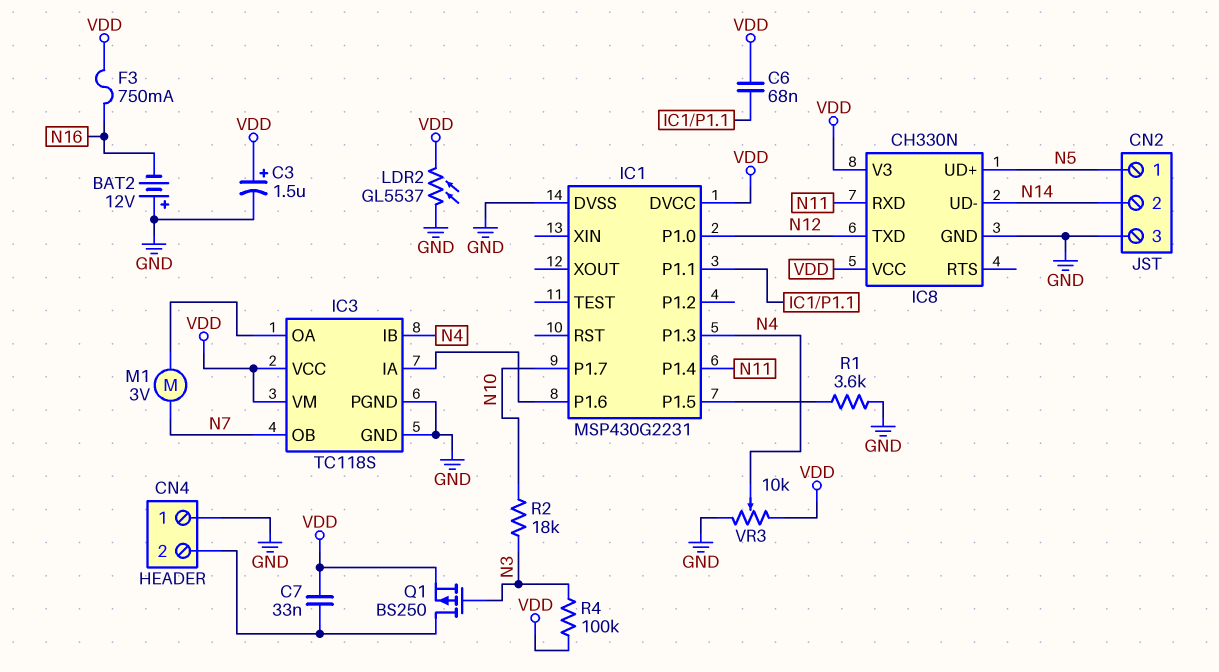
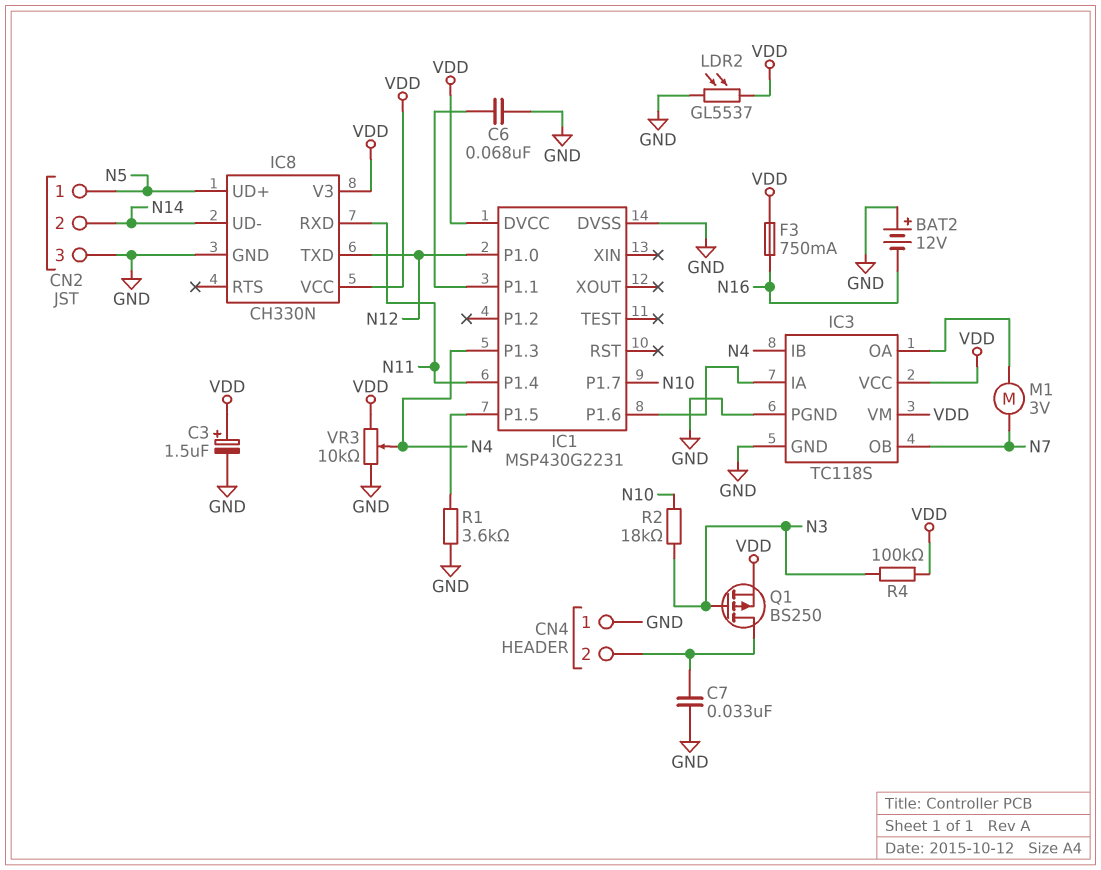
C6: 68nF (IC1/P1.1, VDD) -> 68nF (GND, IC1/P1.1)
C7: 33nF (CN4/2, VDD) -> 33nF (CN4/2, GND)

